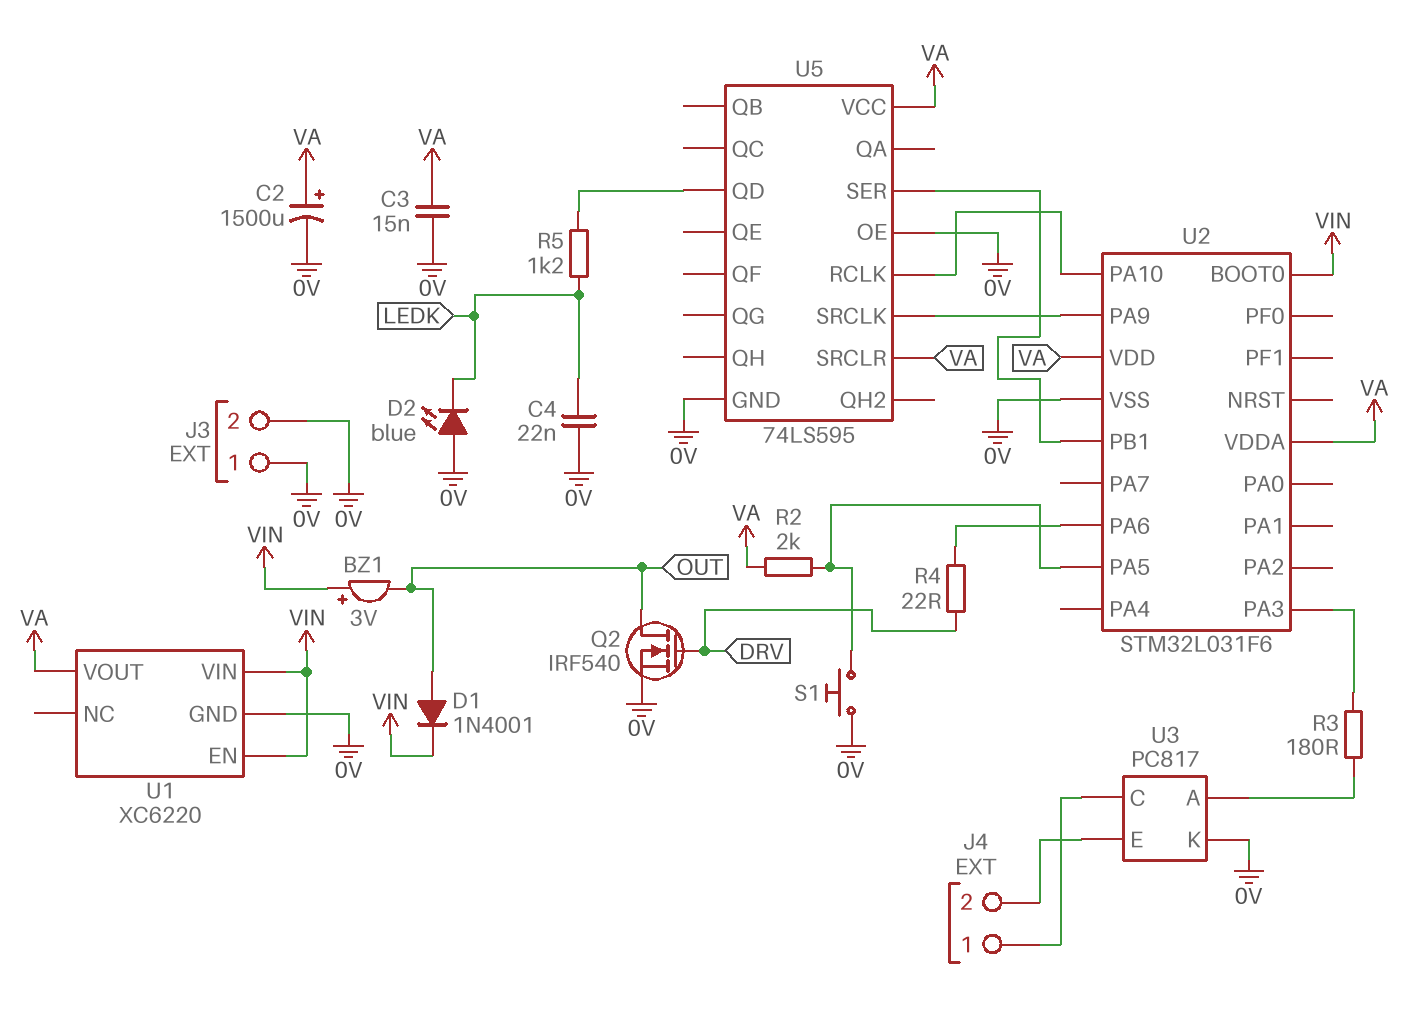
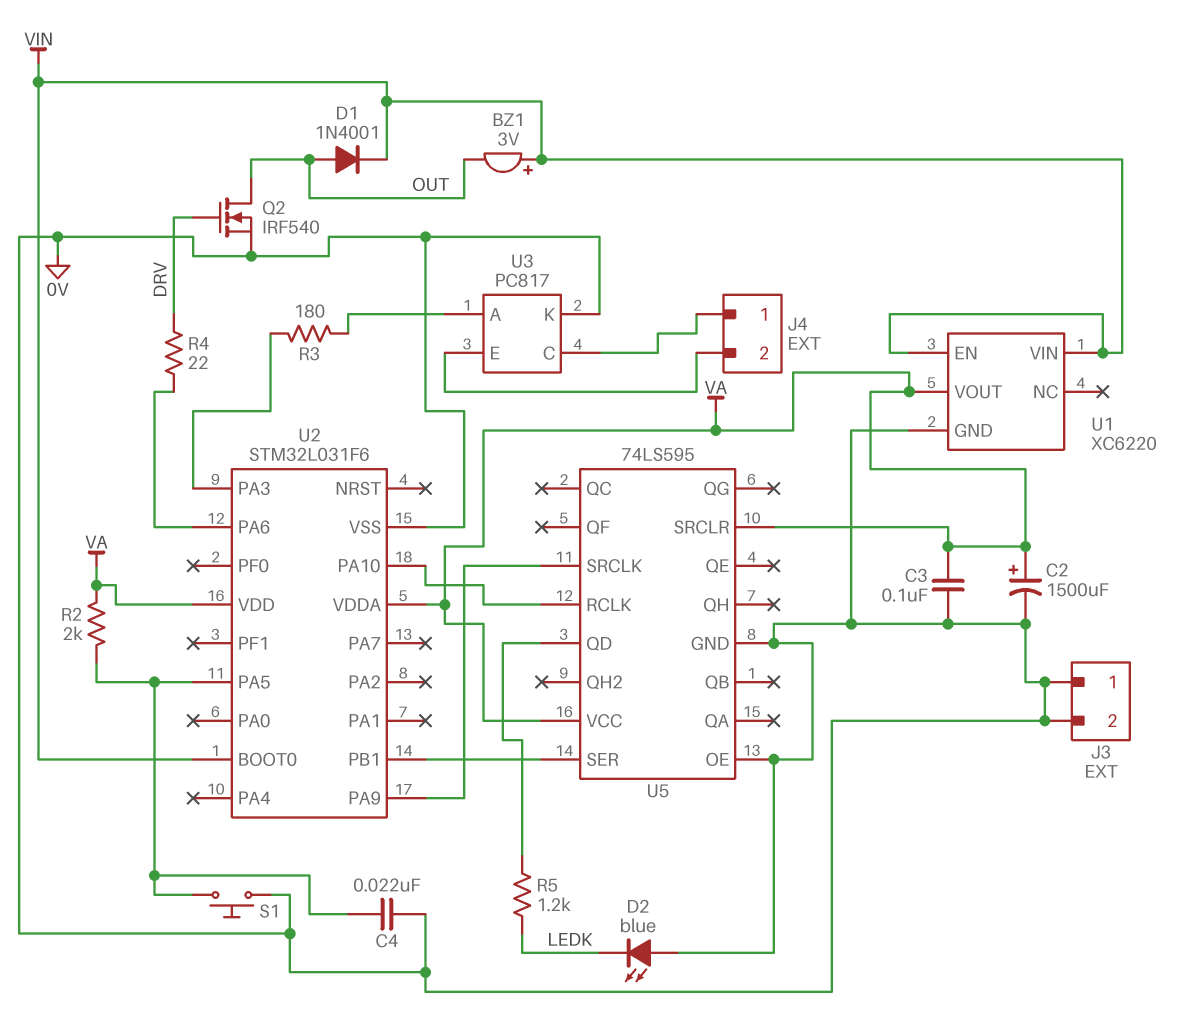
C3: 15nF (0V, VA) -> 100nF (0V, VA)
C4: 22nF (0V, LEDK) -> 22nF (0V, U2/PA5)

